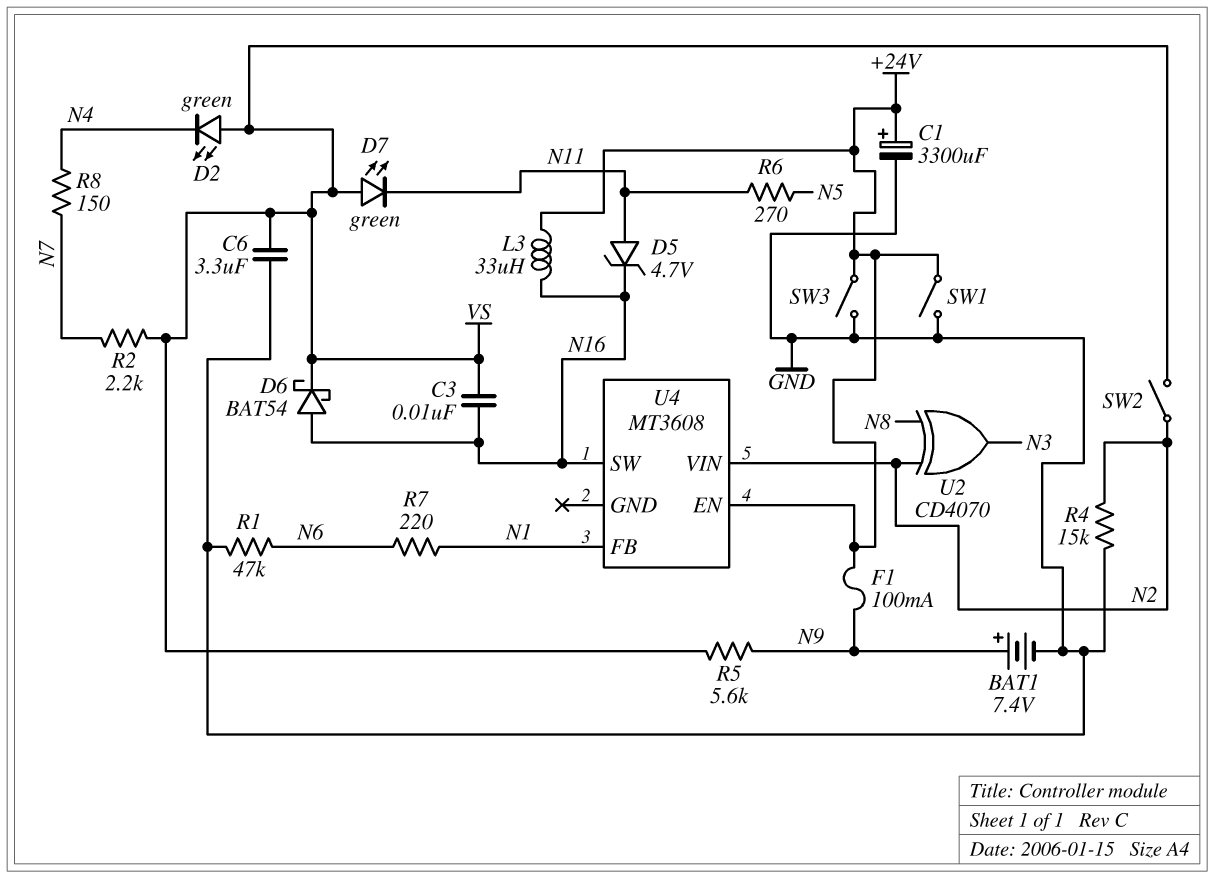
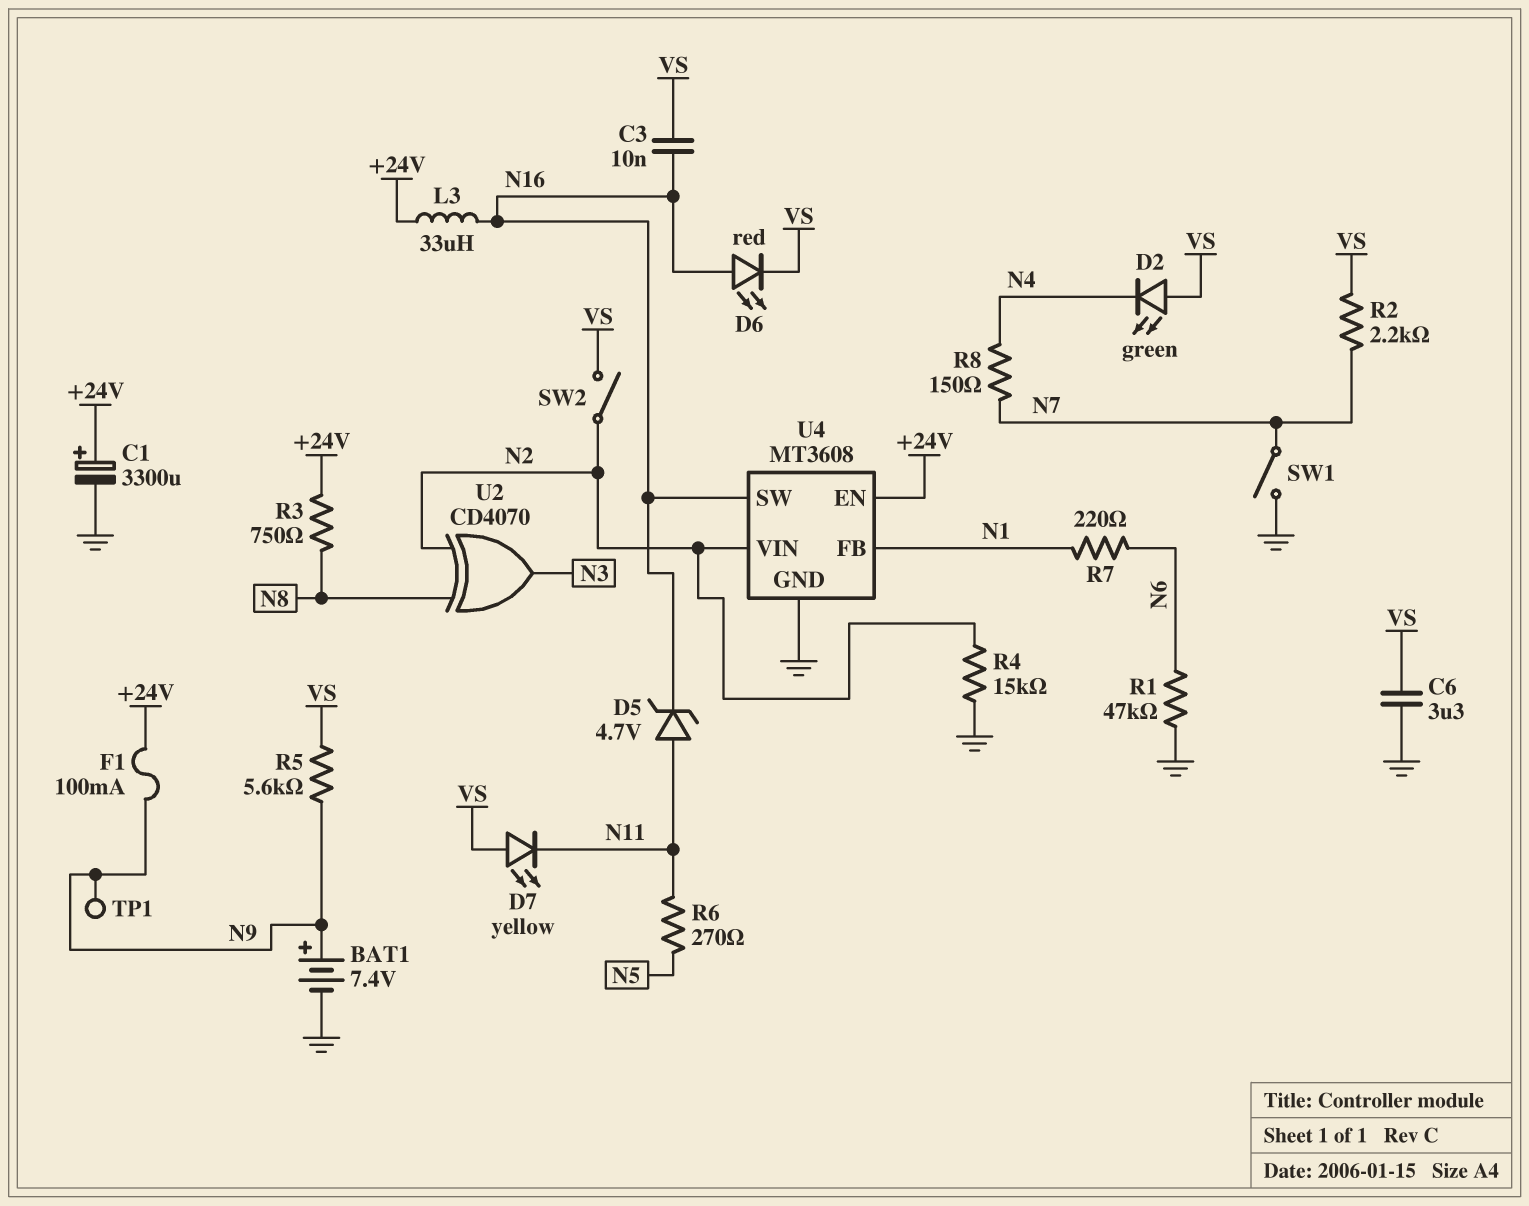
D6: schottky BAT54 (A N16, K VS) -> LED red (A N16, K VS)
D7: LED green (A VS, K N11) -> LED yellow (A VS, K N11)
R3: none -> 750 (+24V, N8)
SW1: switch (+24V, GND) -> switch (GND, N7)
SW3: switch (+24V, GND) -> none
TP1: none -> test point (N9)
U4 pin GND: none -> GND

